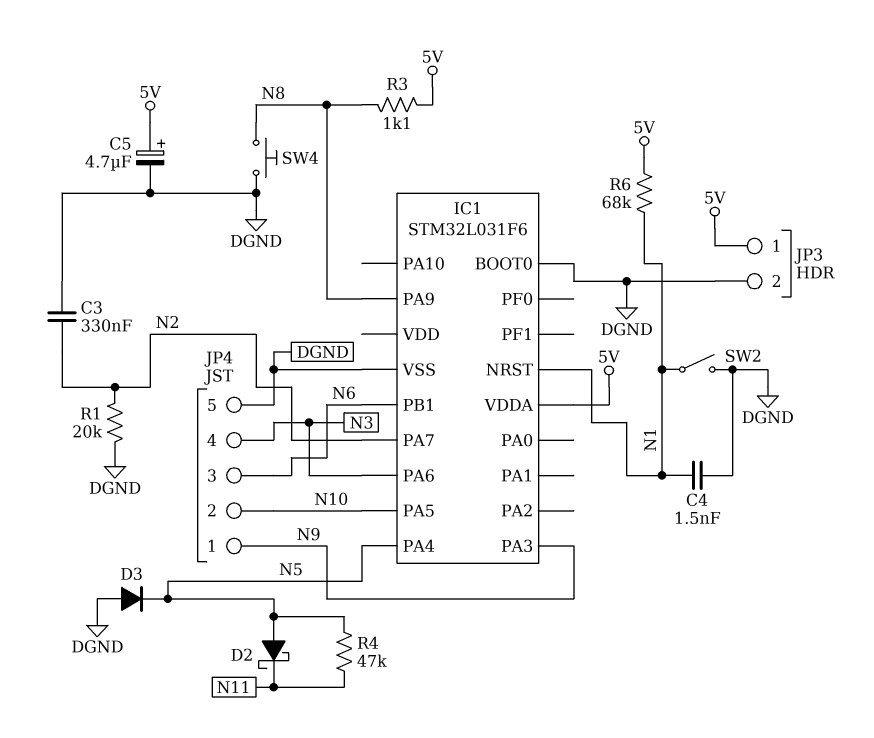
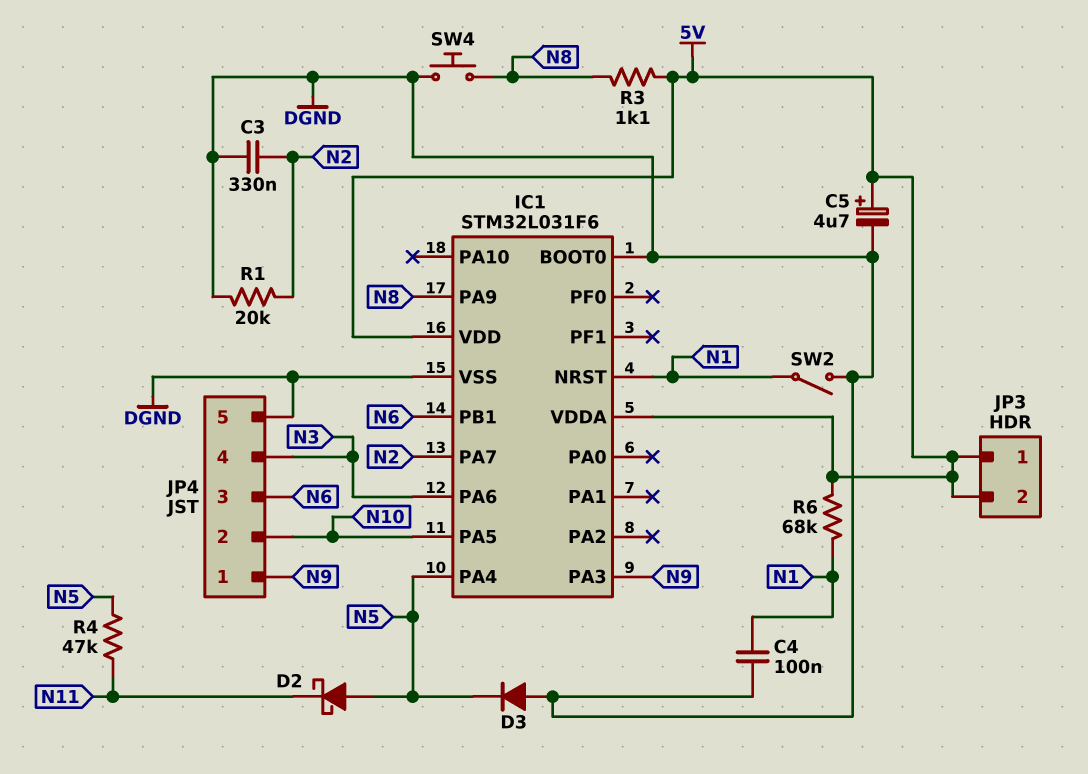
C4: 1.5nF (DGND, N1) -> 100nF (DGND, N1)
IC1 pin VDD: none -> 5V
JP3 pin 2: DGND -> 5V

